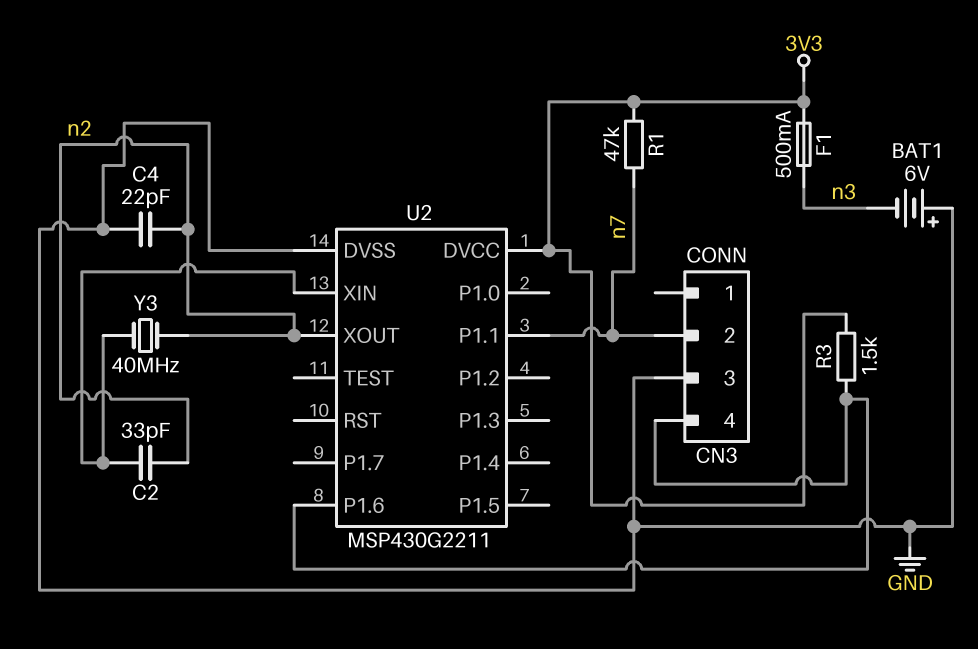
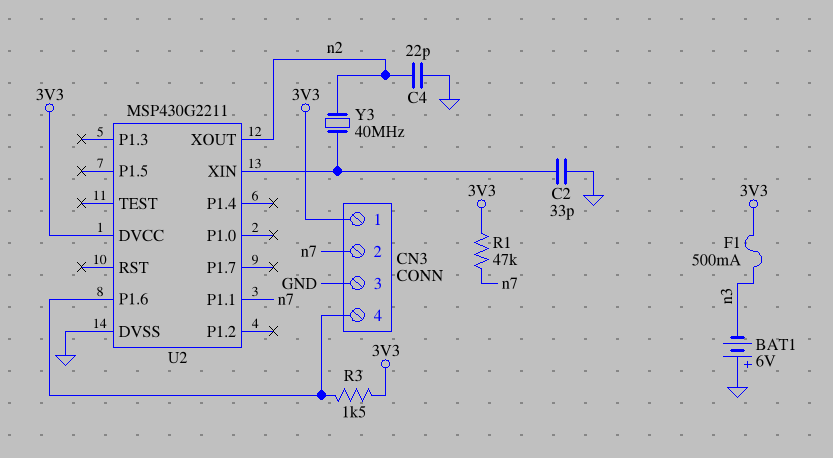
C2: 33pF (U2/XIN, n2) -> 33pF (GND, U2/XIN)
CN3 pin 1: none -> 3V3

